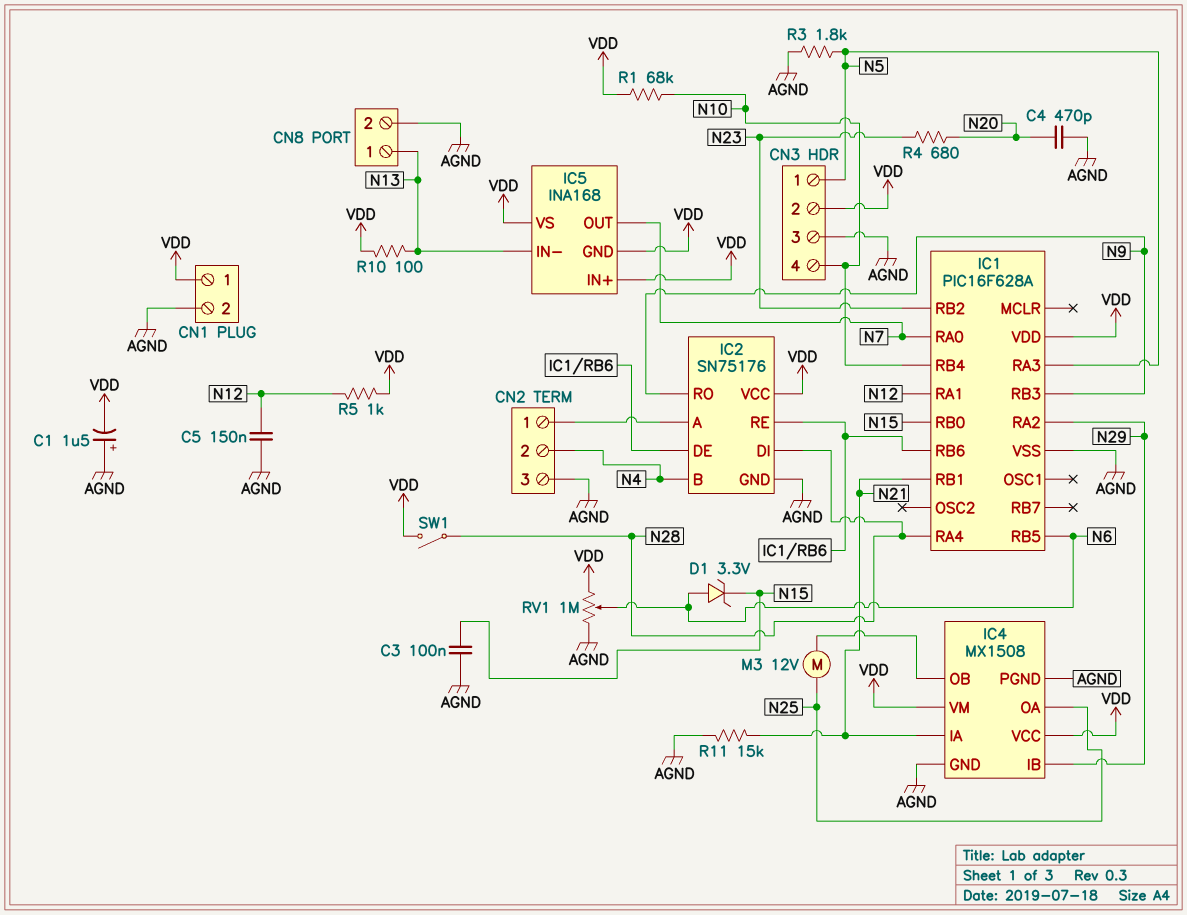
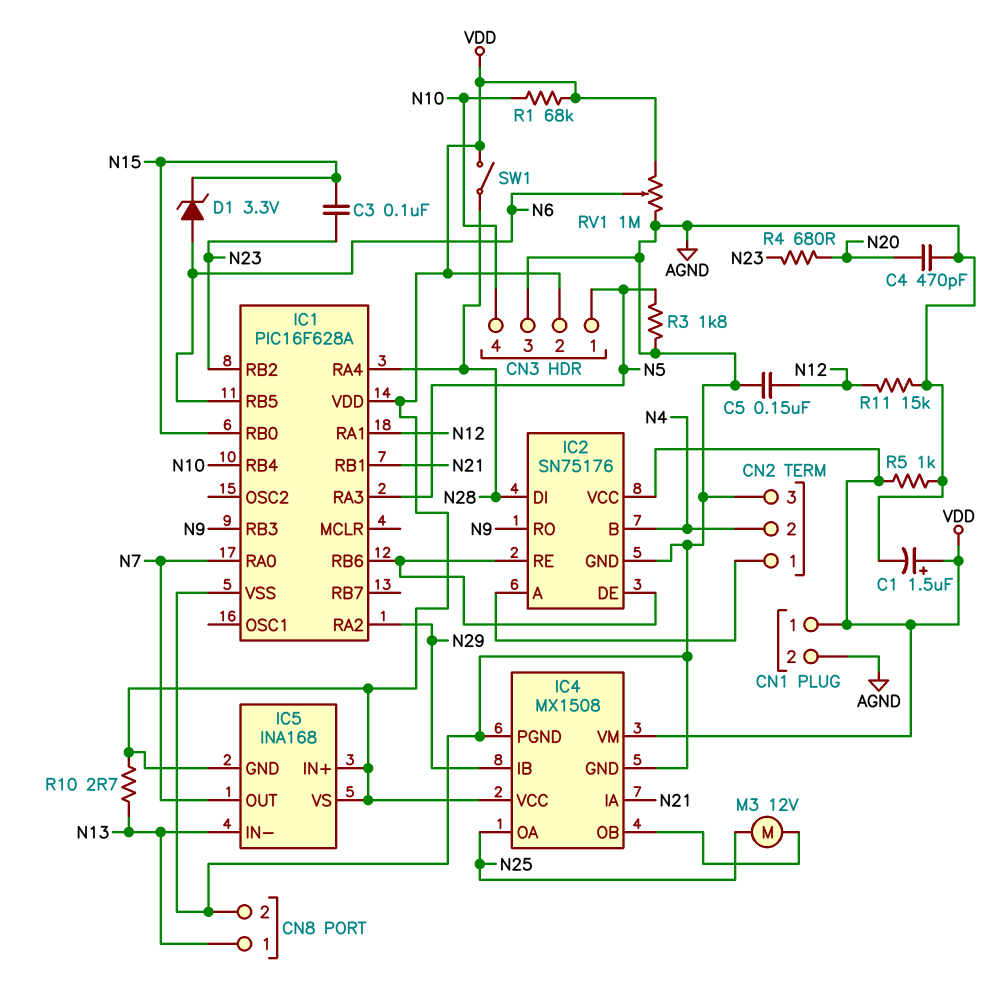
C1: 1.5uF (plus AGND, minus VDD) -> 1.5uF (plus VDD, minus AGND)
C3: 100nF (AGND, N15) -> 100nF (N15, N23)
R5: 1k (N12, VDD) -> 1k (AGND, VDD)
R10: 100 (N13, VDD) -> 2.7 (N13, VDD)
R11: 15k (AGND, N21) -> 15k (AGND, N12)

